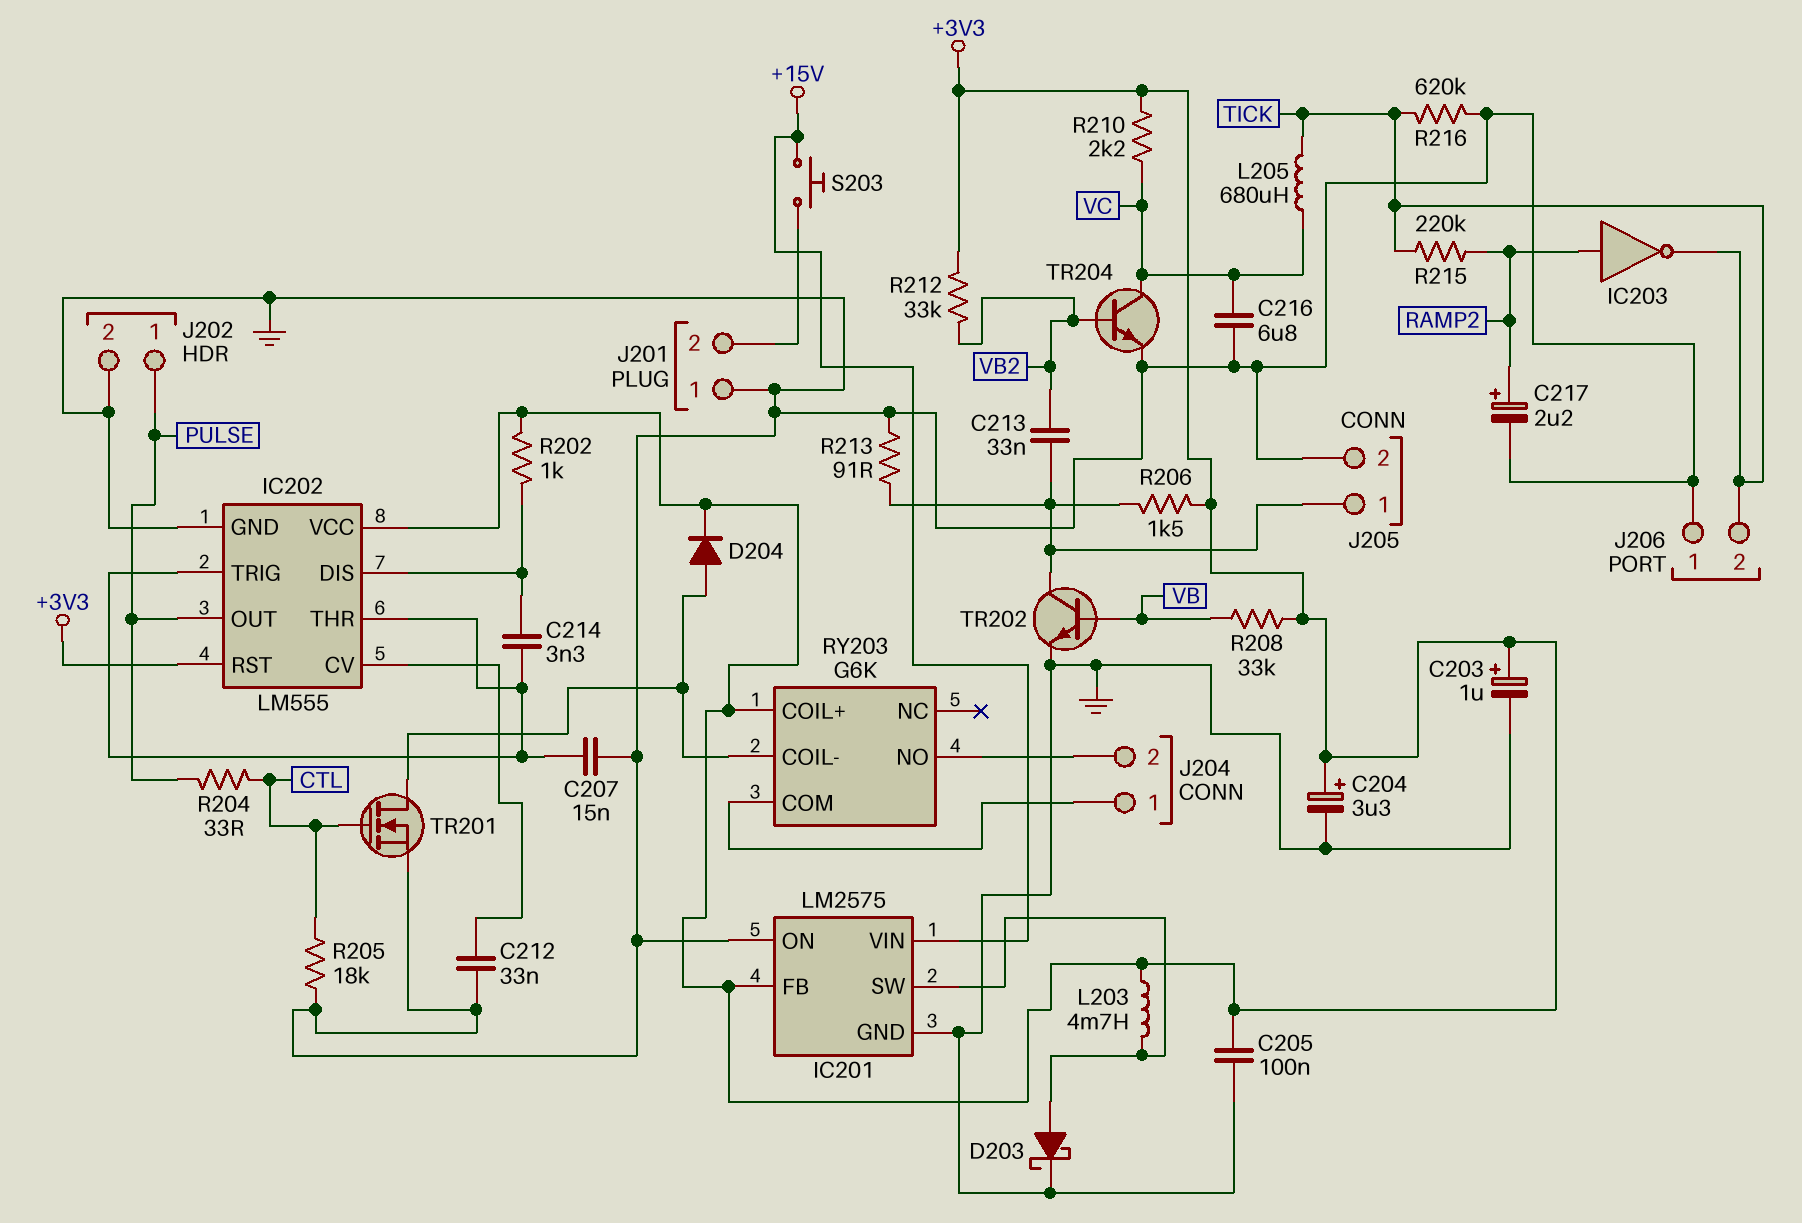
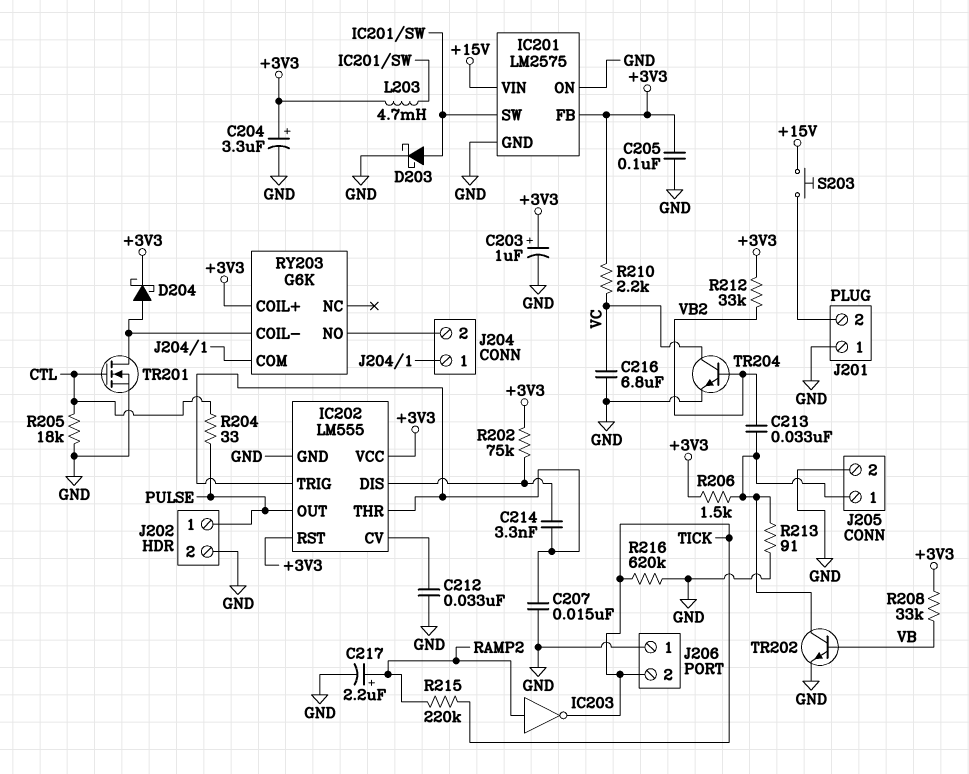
D204: diode (A RY203/COIL-, K +3V3) -> schottky (A RY203/COIL-, K +3V3)
L205: 680uH (TICK, VC) -> none
R202: 1k (+3V3, IC202/DIS) -> 75k (+3V3, IC202/DIS)

